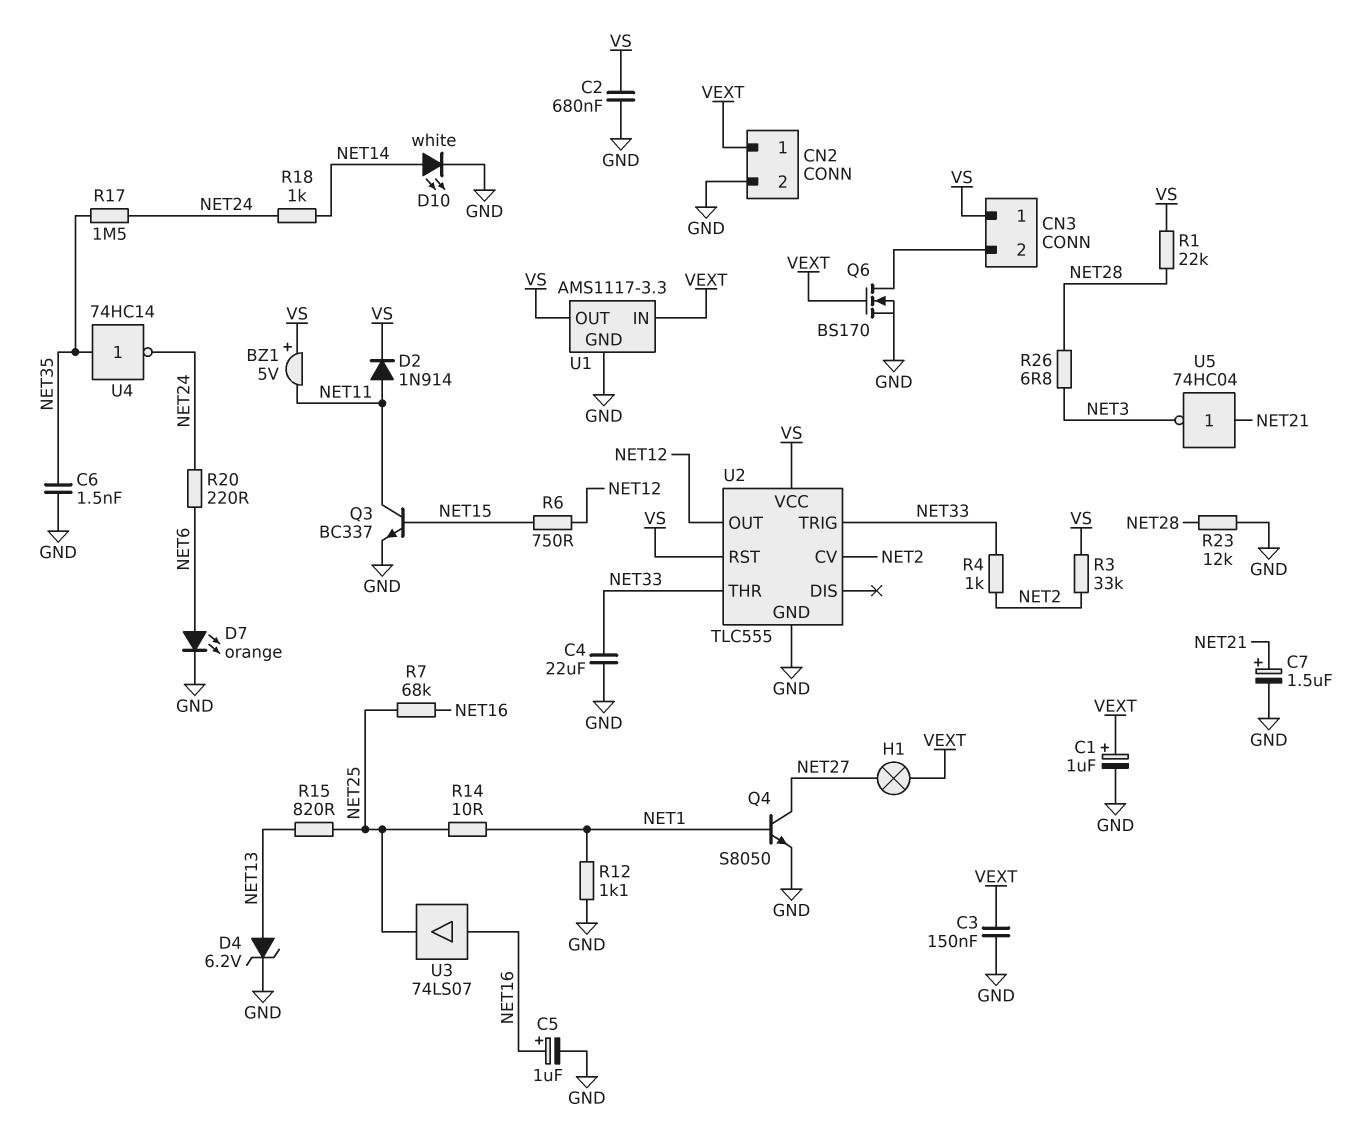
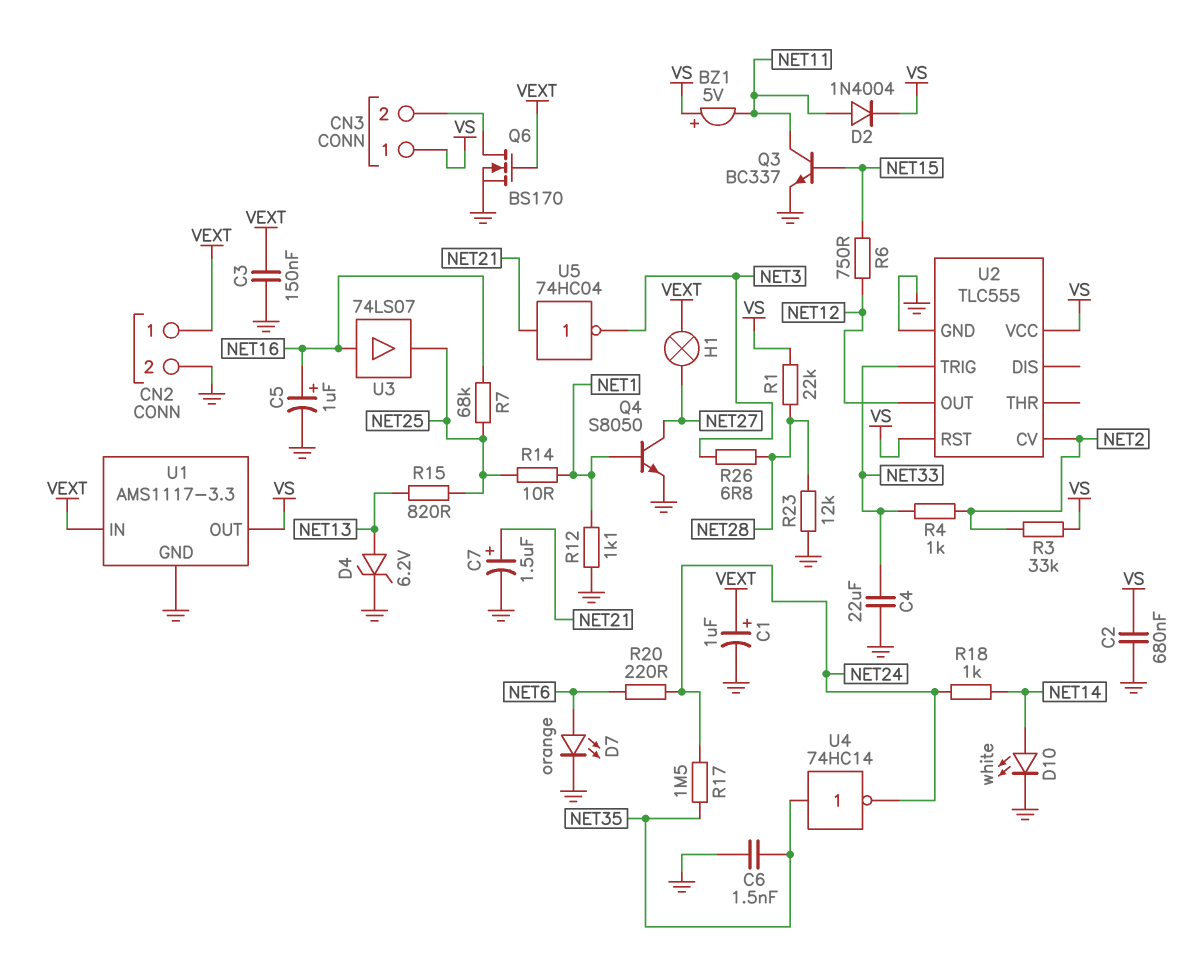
D2: diode 1N914 (A NET11, K VS) -> diode 1N4004 (A NET11, K VS)
U2 pin THR: NET33 -> none

